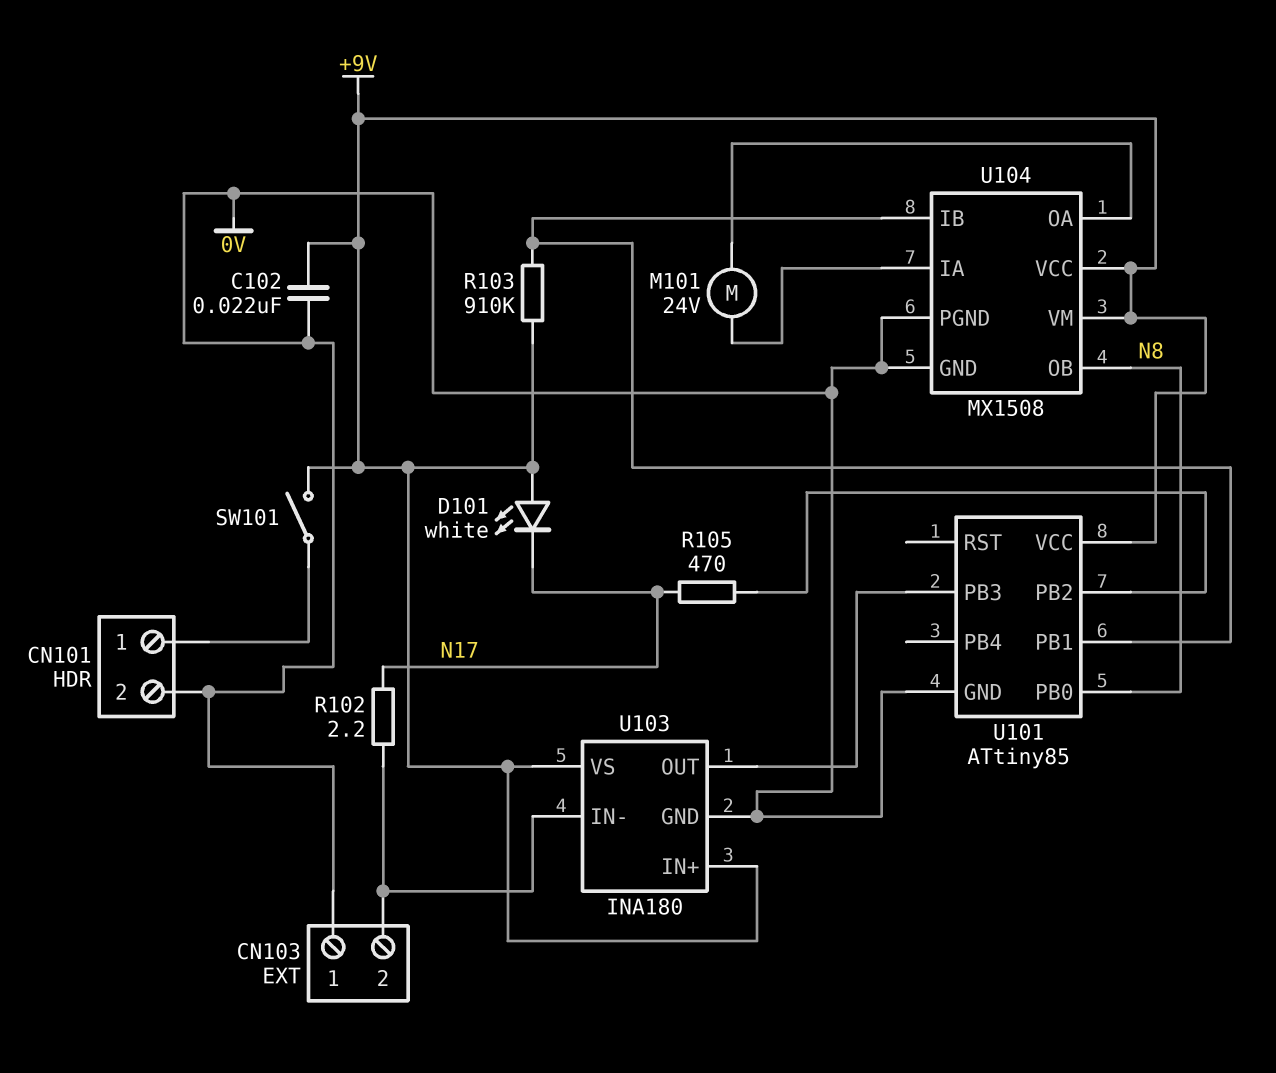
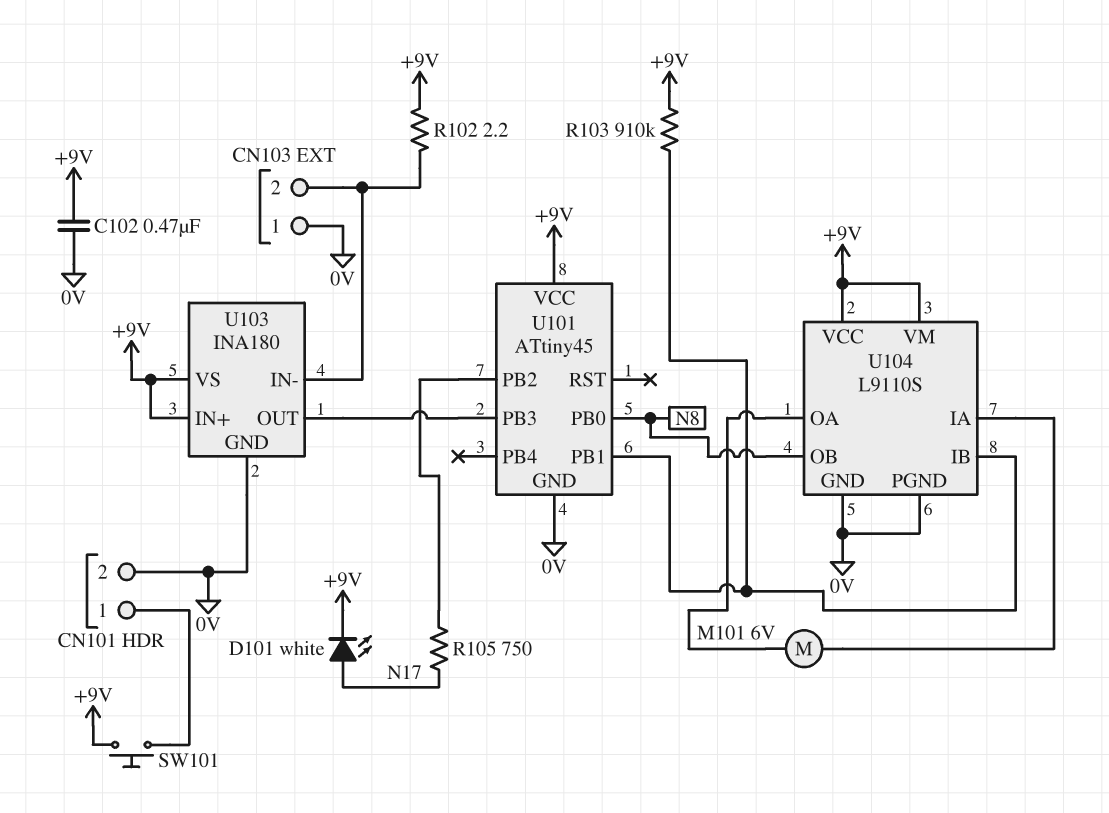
C102: 22nF (+9V, 0V) -> 470nF (+9V, 0V)
D101: LED white (A +9V, K N17) -> LED white (A N17, K +9V)
M101: motor 24V (U104/IA, U104/OA) -> motor 6V (U104/IA, U104/OA)
R102: 2.2 (CN103/2, N17) -> 2.2 (+9V, CN103/2)
R105: 470 (N17, U101/PB2) -> 750 (N17, U101/PB2)
SW101: switch (+9V, CN101/1) -> button (+9V, CN101/1)
U101: ATtiny85 -> ATtiny45
U104: MX1508 -> L9110S

